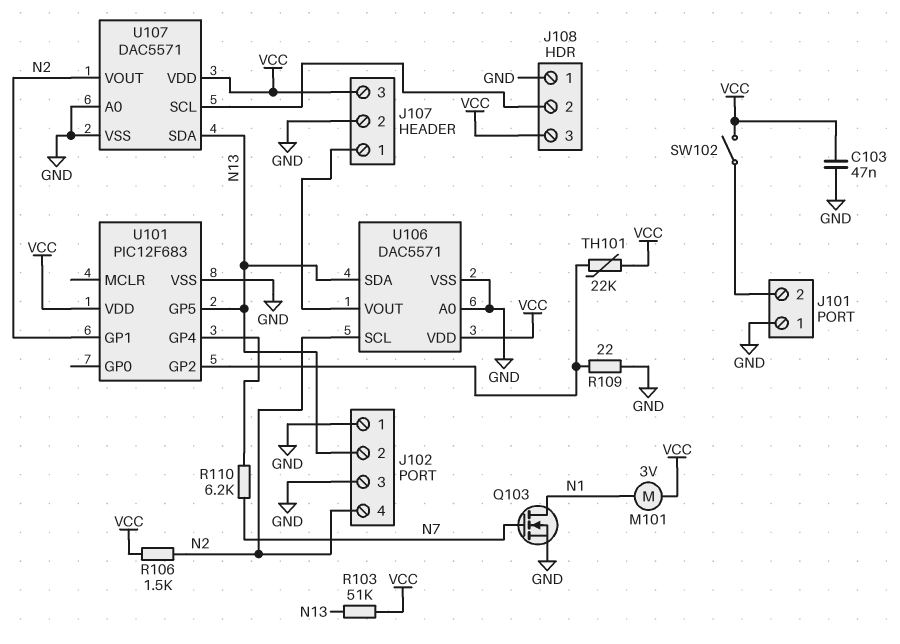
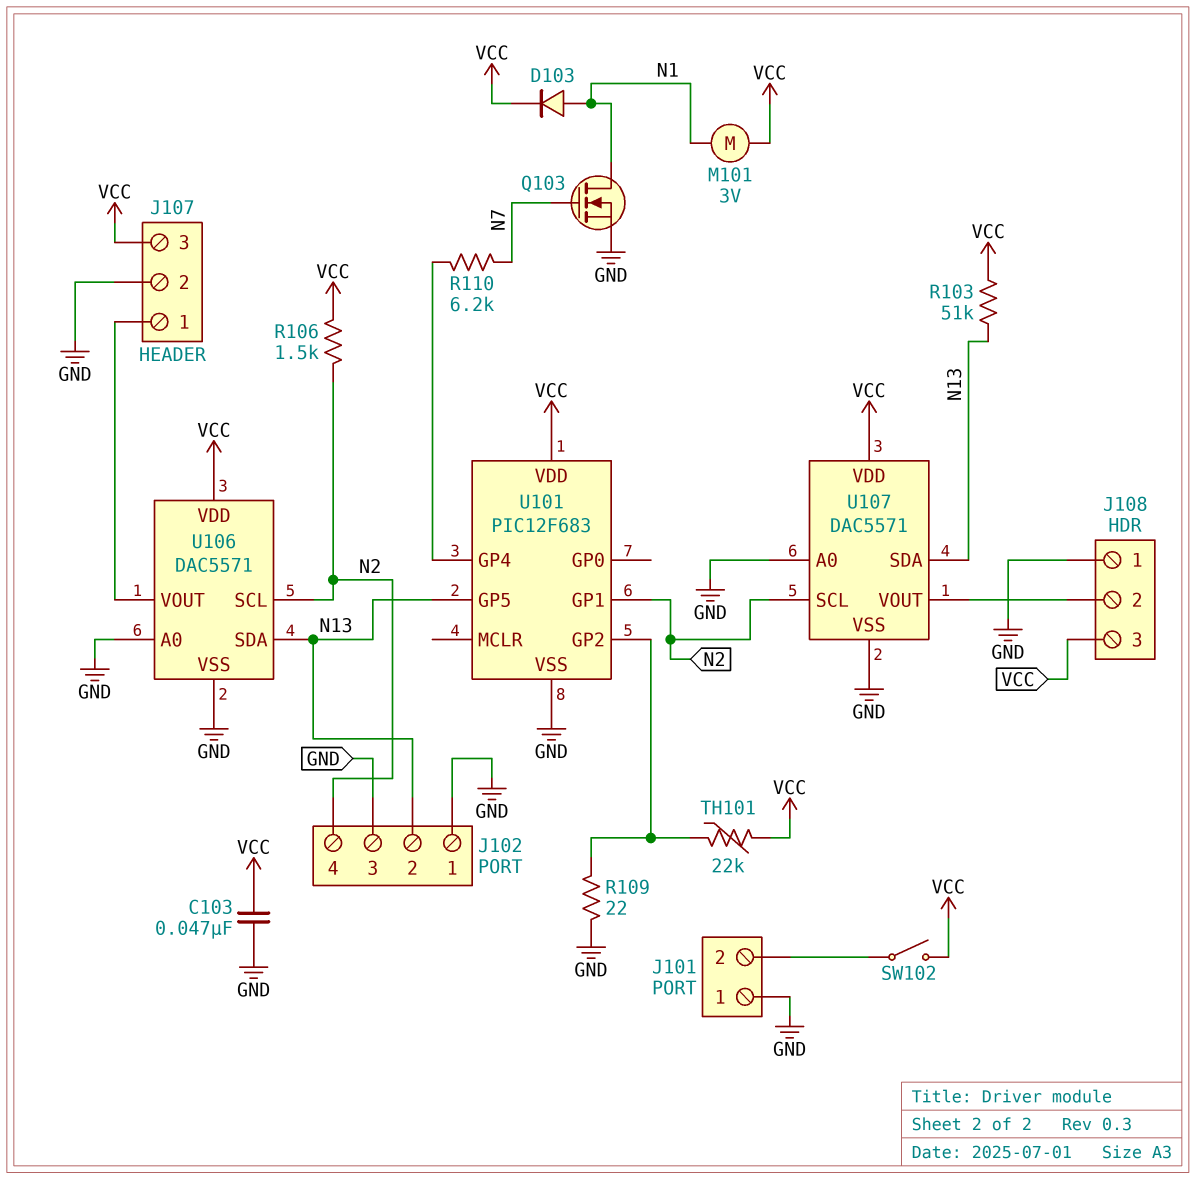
D103: none -> diode (A N1, K VCC)
U107 pin SCL: J108/2 -> N2
U107 pin VOUT: N2 -> J108/2

